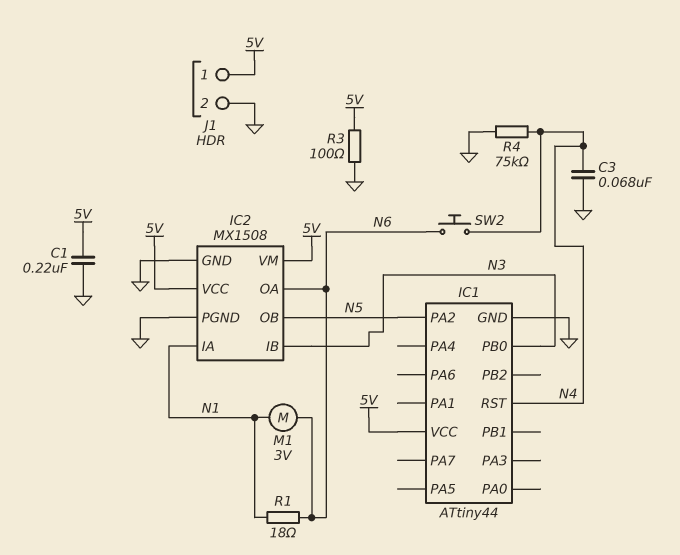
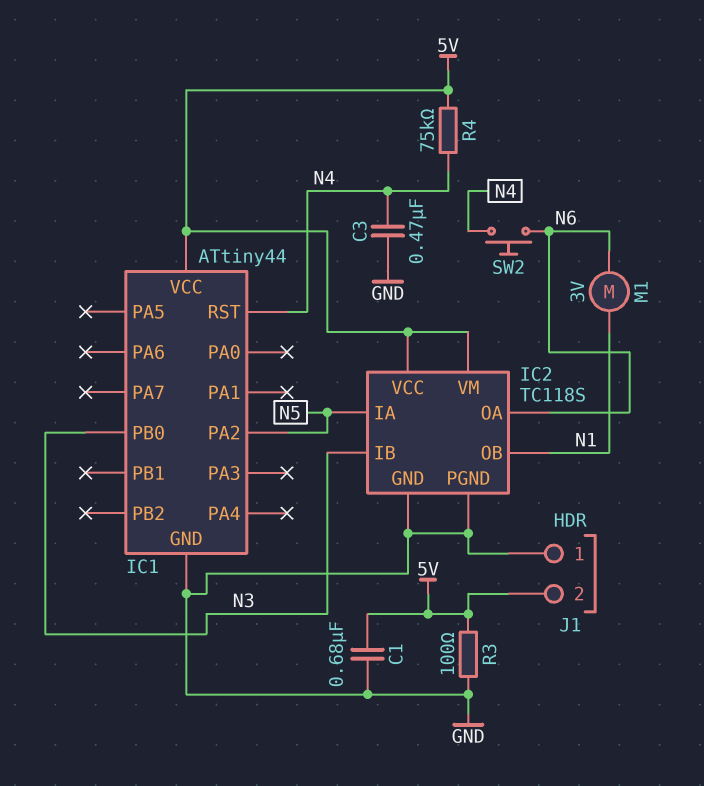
C1: 220nF (5V, GND) -> 680nF (5V, GND)
C3: 68nF (GND, N4) -> 470nF (GND, N4)
IC2: MX1508 -> TC118S
IC2 pin IA: N1 -> N5
IC2 pin OB: N5 -> N1
J1 pin 1: 5V -> GND
J1 pin 2: GND -> 5V
R1: 18 (N1, N6) -> none
R4: 75k (GND, N4) -> 75k (5V, N4)

